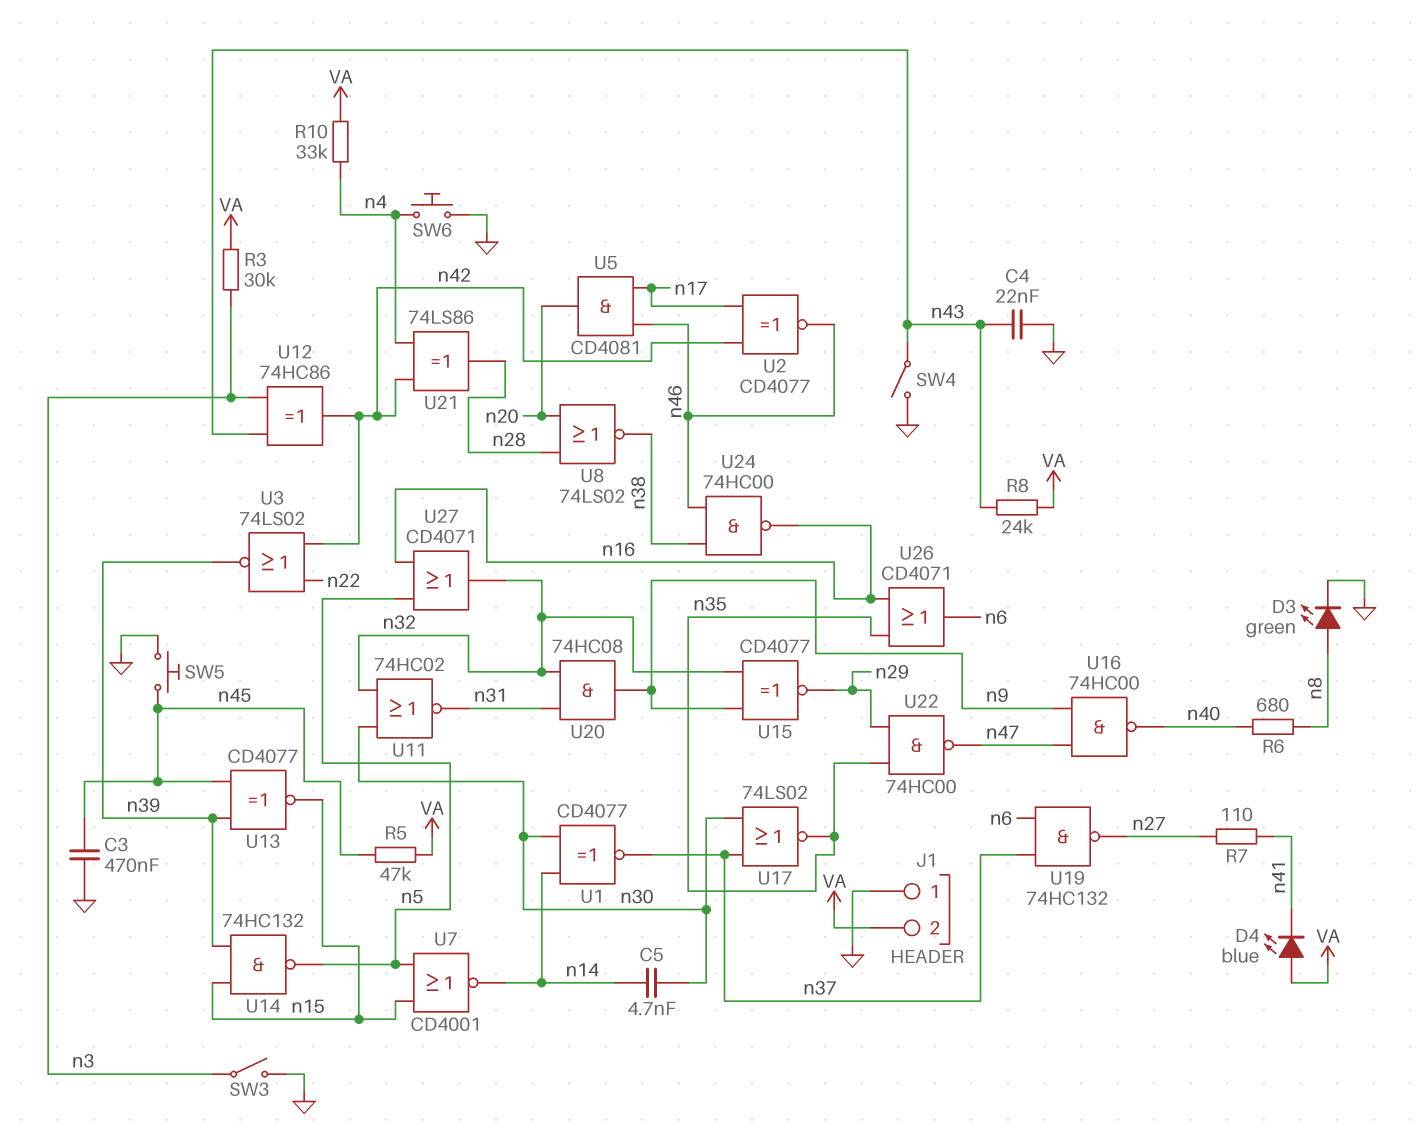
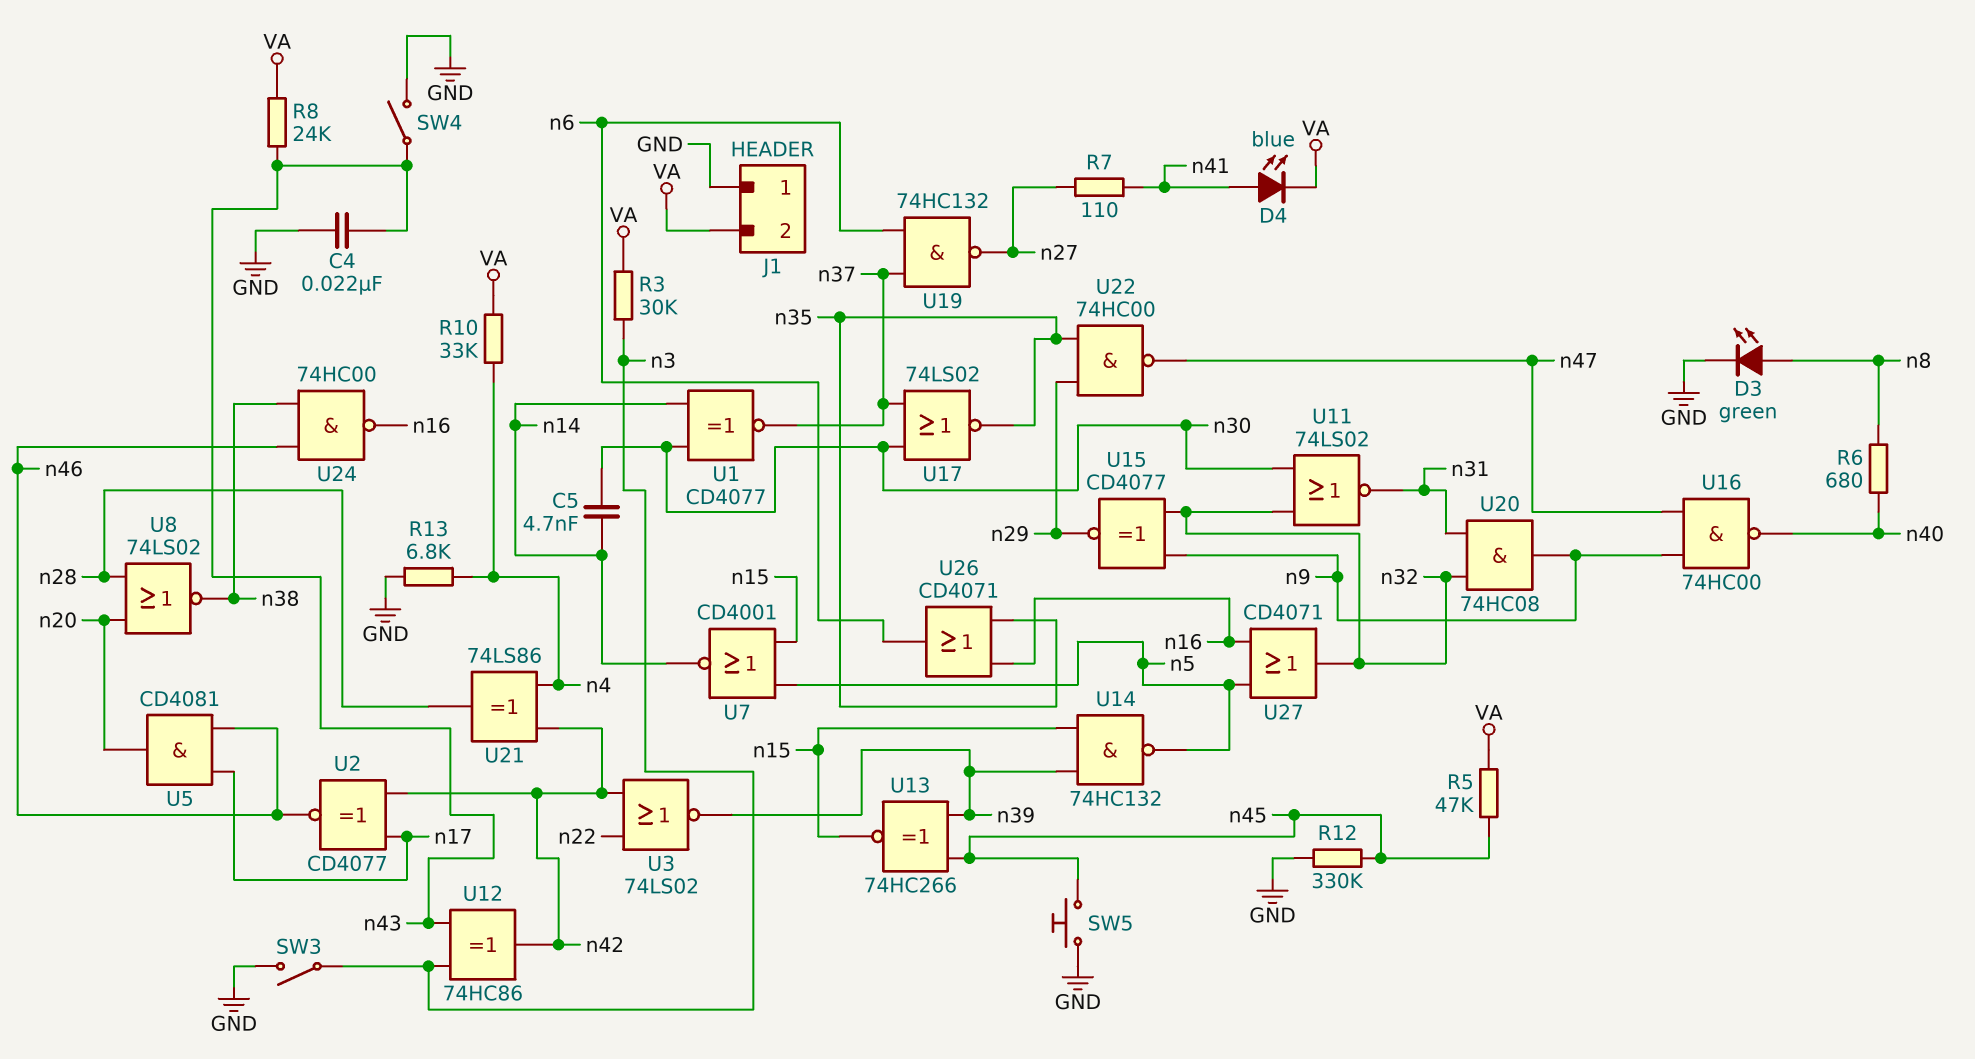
C3: 470nF (GND, n45) -> none
D4: LED blue (A VA, K n41) -> LED blue (A n41, K VA)
R12: none -> 330k (GND, n45)
R13: none -> 6.8k (GND, n4)
SW6: button (GND, n4) -> none
U11: NOR 74HC02 (in n30, in n32, out n31) -> NOR 74LS02 (in n30, in n32, out n31)
U13: XNOR CD4077 (in n39, in n45, out n15) -> XNOR 74HC266 (in n39, in n45, out n15)

